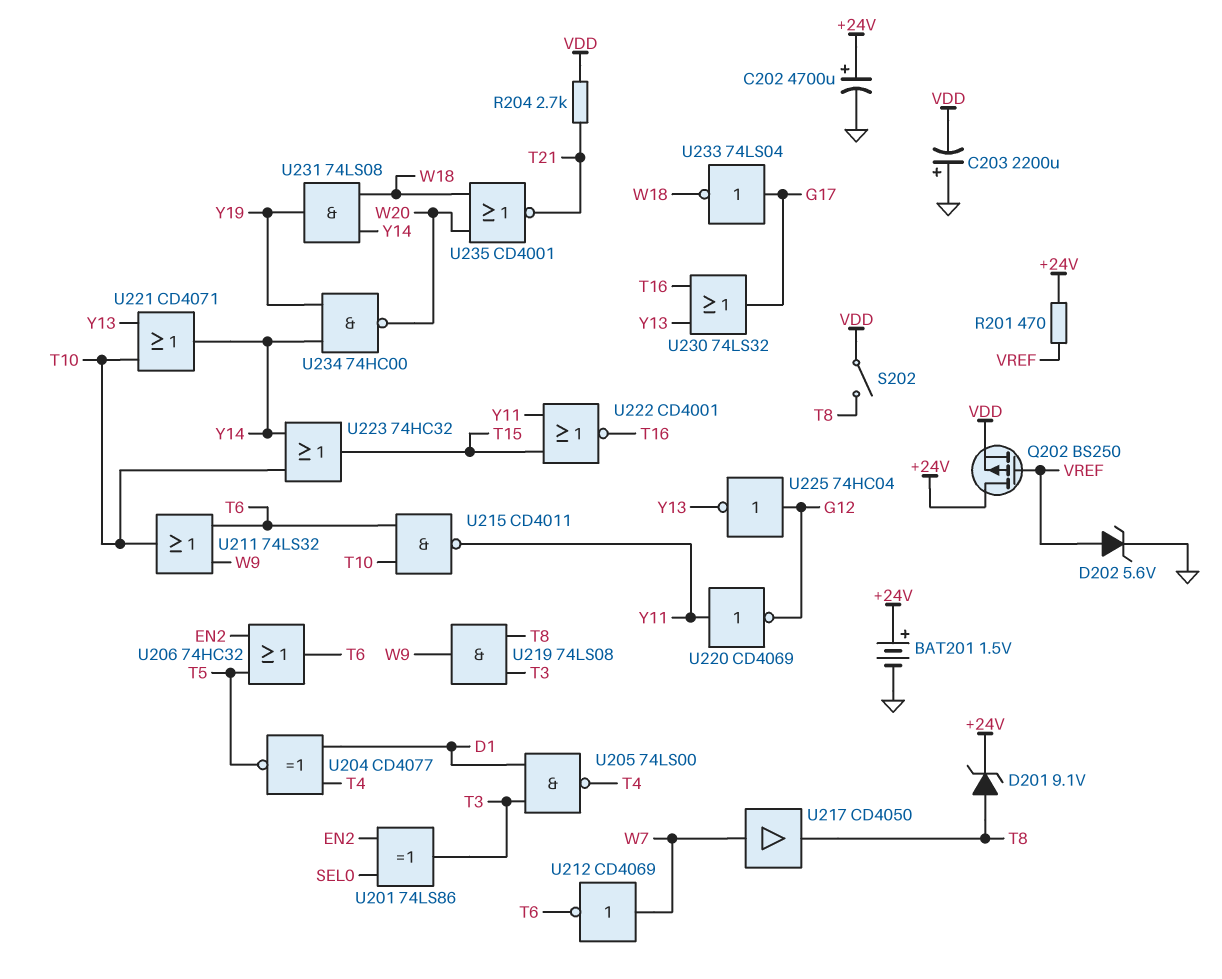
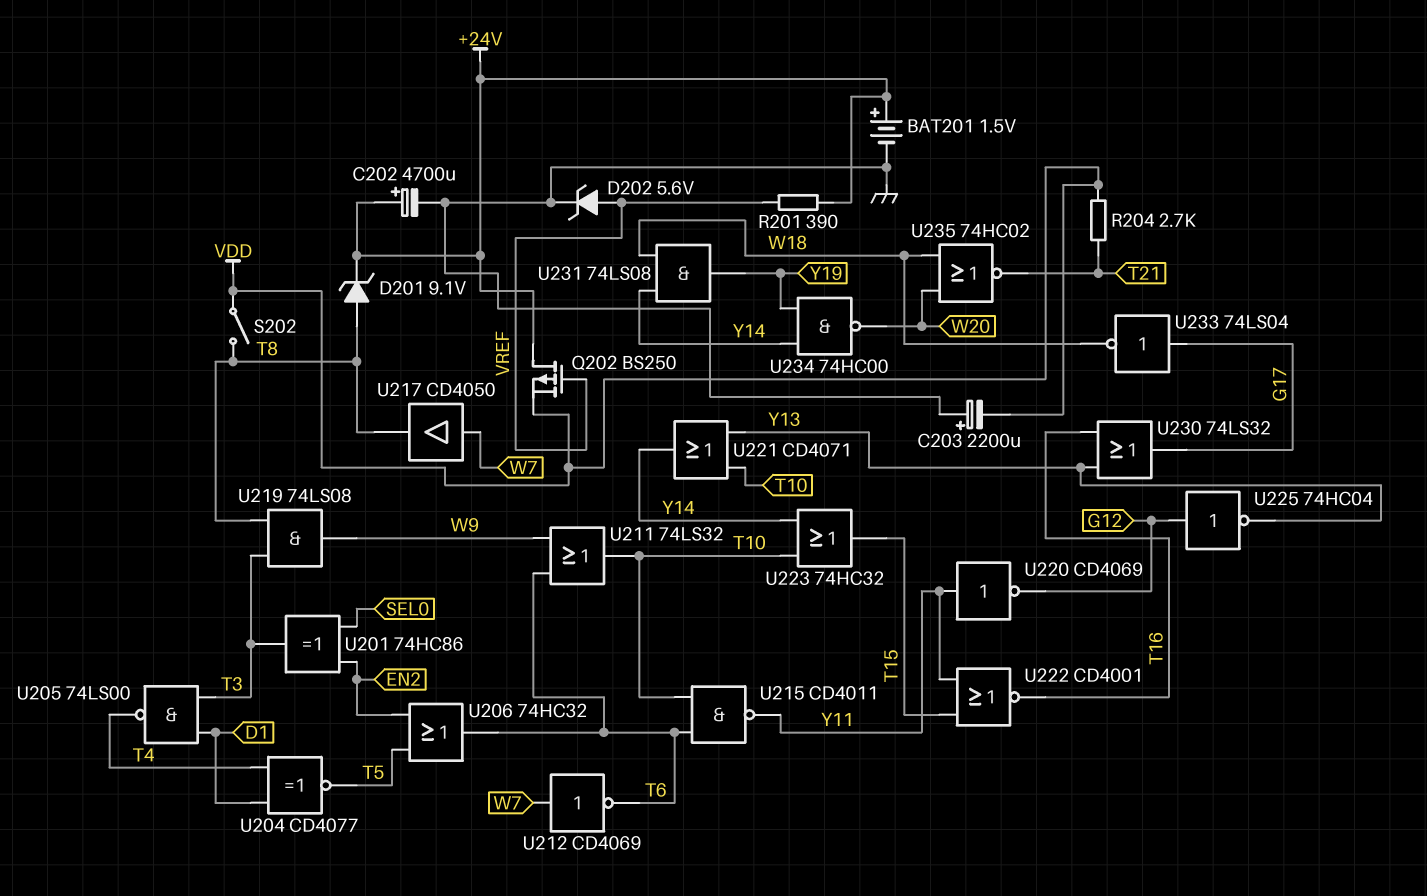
R201: 470 (+24V, VREF) -> 390 (+24V, VREF)
U201: XOR 74LS86 (in EN2, in SEL0, out T3) -> XOR 74HC86 (in EN2, in SEL0, out T3)
U235: NOR CD4001 (in W18, in W20, out T21) -> NOR 74HC02 (in W18, in W20, out T21)

